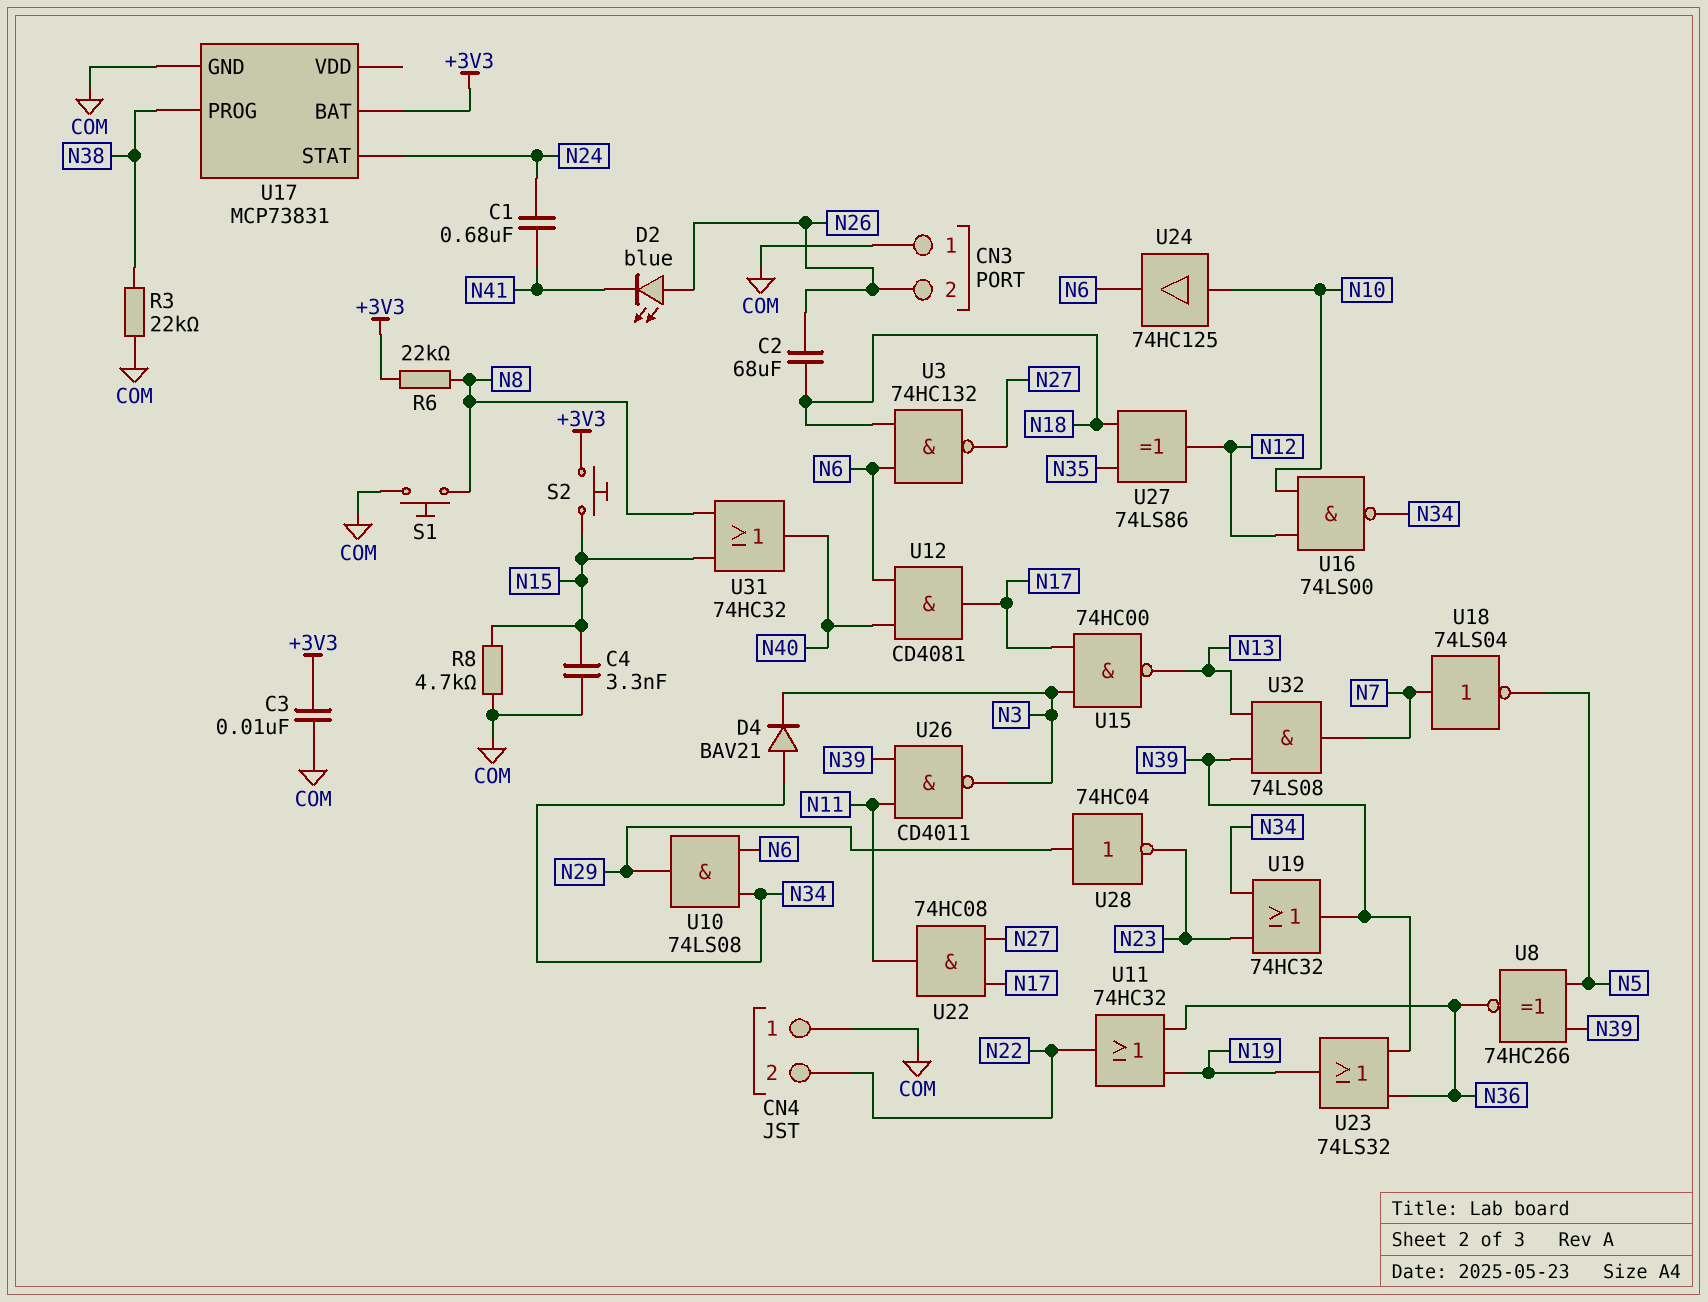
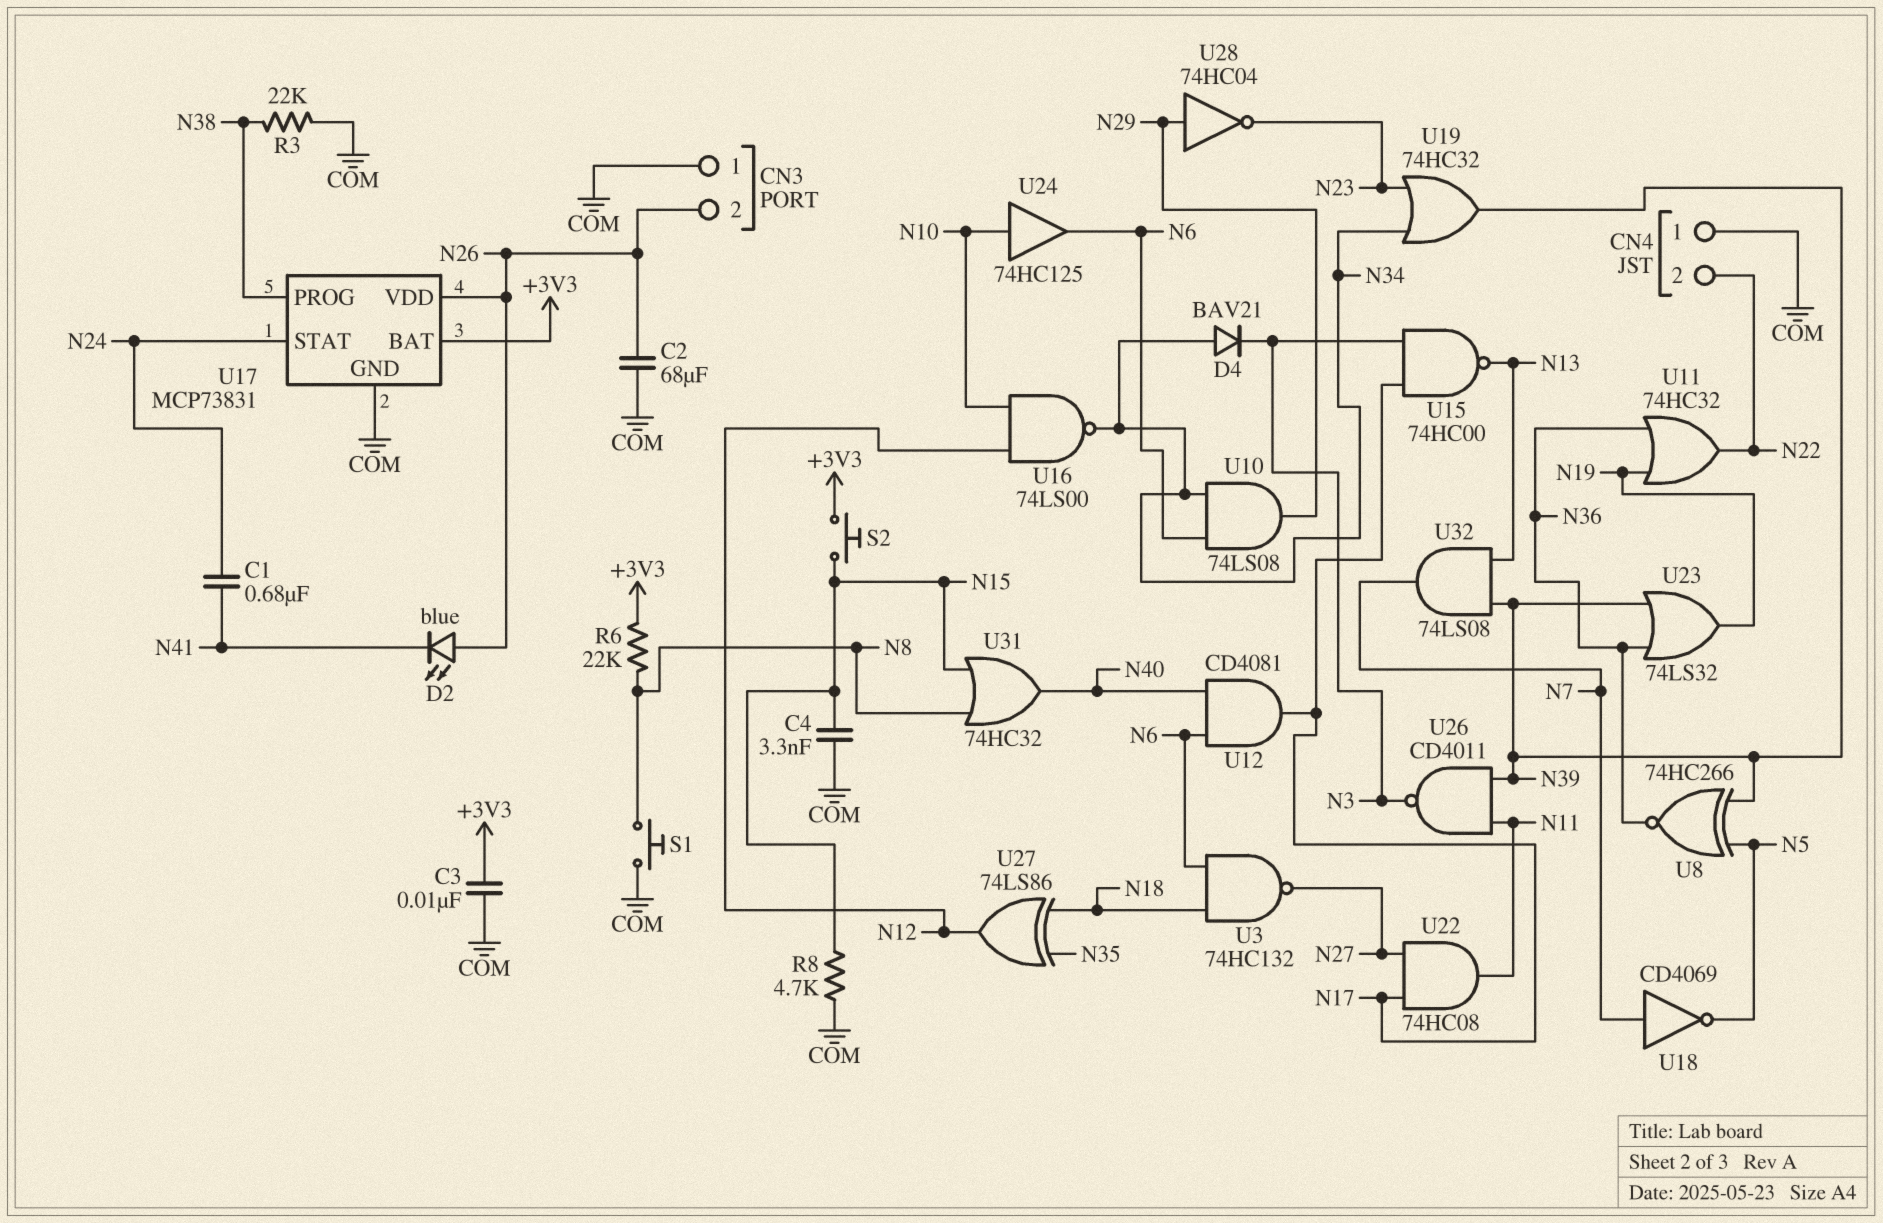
C2: 68uF (N18, N26) -> 68uF (COM, N26)
U17 pin VDD: none -> N26
U18: NOT 74LS04 (in N7, out N5) -> NOT CD4069 (in N7, out N5)

